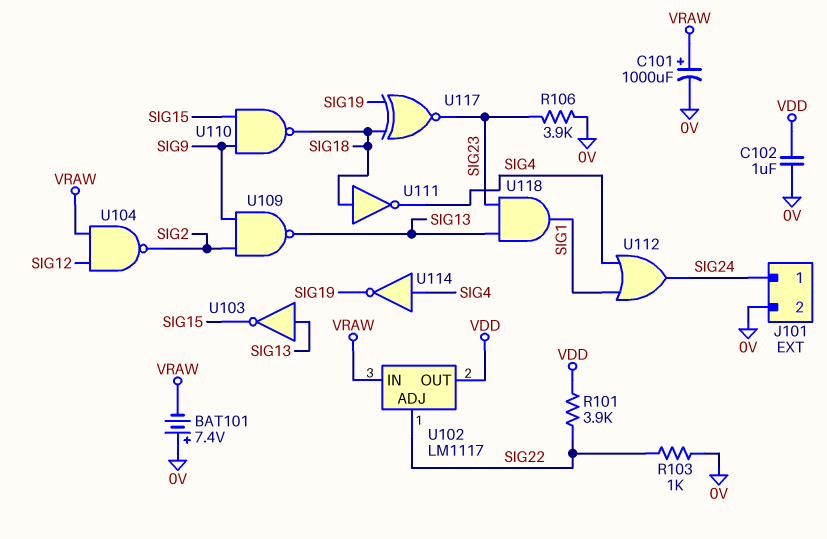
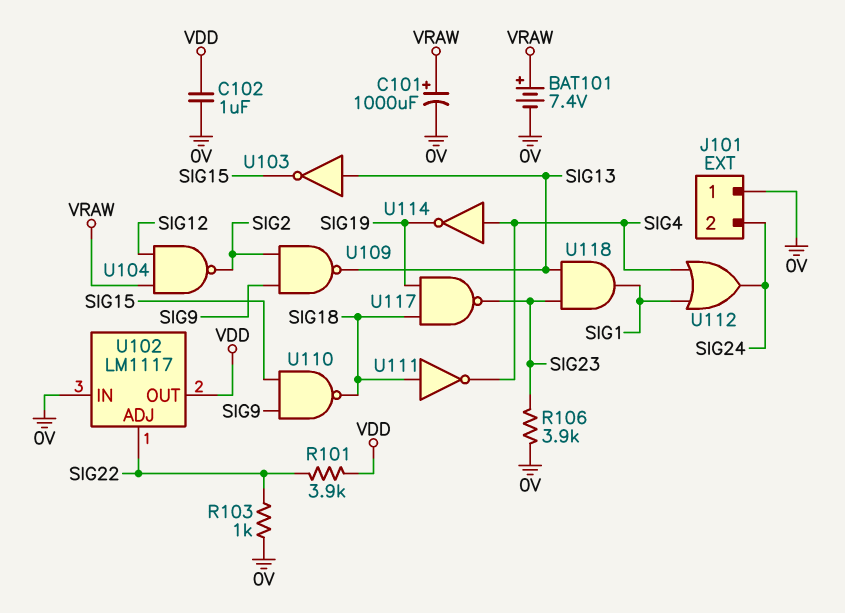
BAT101: 7.4V (plus 0V, minus VRAW) -> 7.4V (plus VRAW, minus 0V)
J101 pin 1: SIG24 -> 0V
J101 pin 2: 0V -> SIG24
U102 pin IN: VRAW -> 0V
U117: XNOR (in SIG18, in SIG19, out SIG23) -> NAND (in SIG18, in SIG19, out SIG23)

